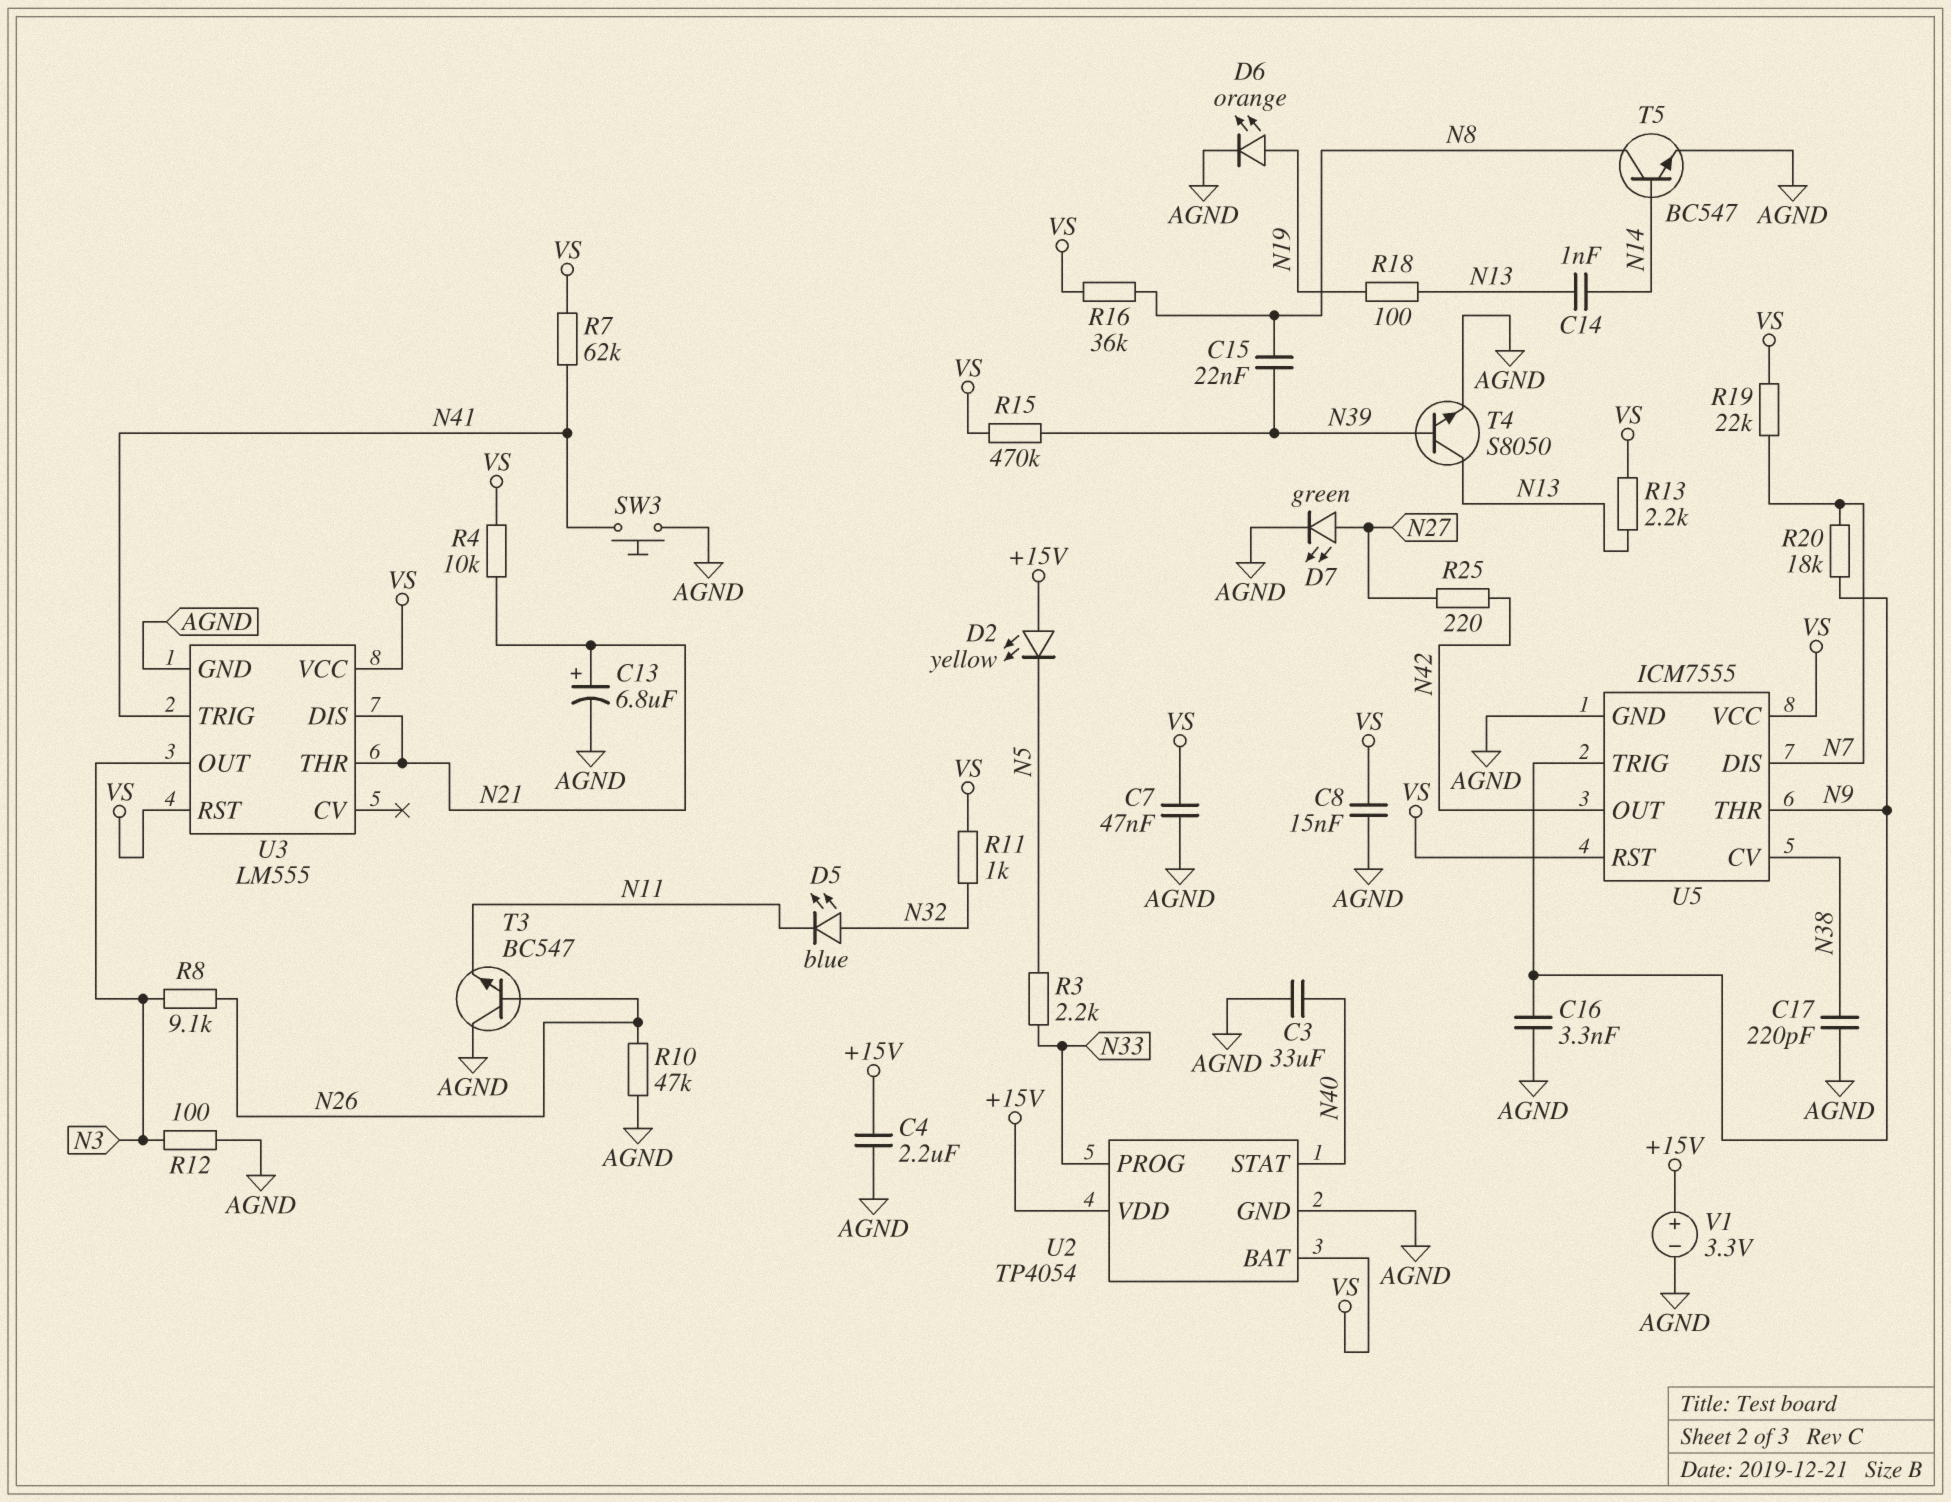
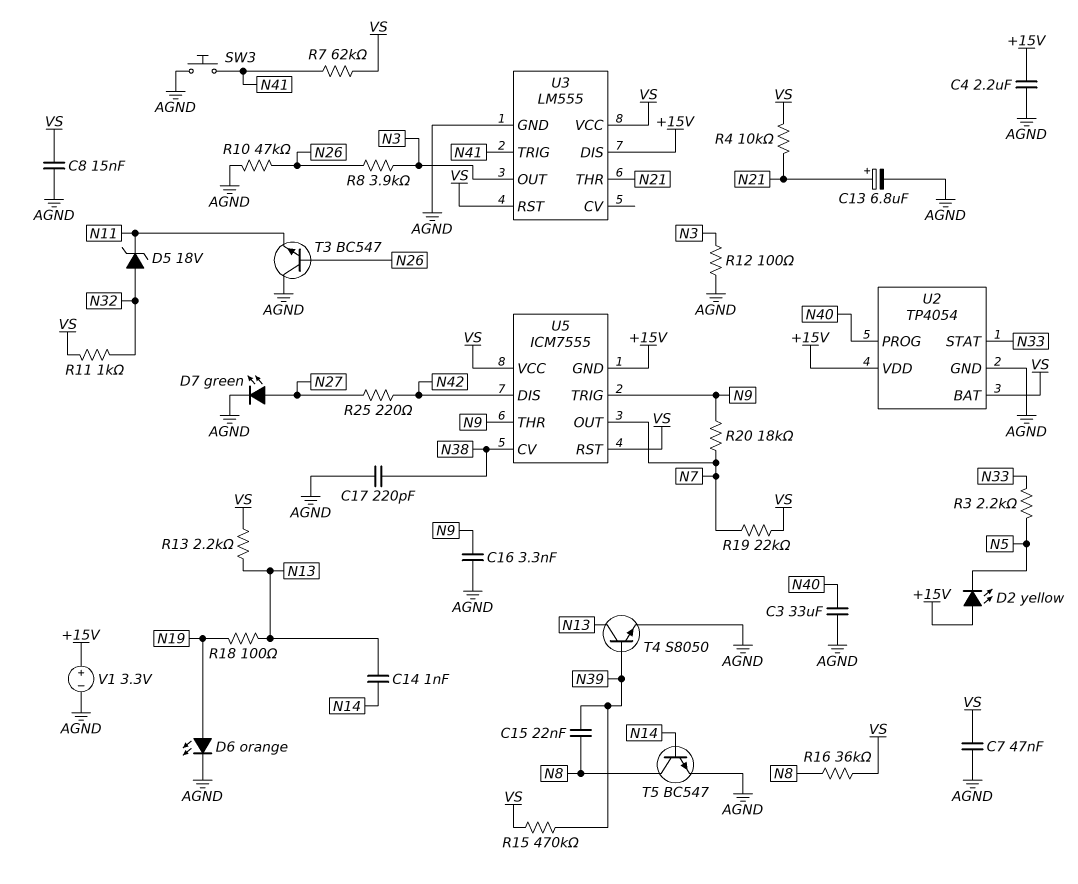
D5: LED blue (A N32, K N11) -> zener 18V (A N32, K N11)
R8: 9.1k (N3, N26) -> 3.9k (N3, N26)
U2 pin PROG: N33 -> N40
U2 pin STAT: N40 -> N33
U3 pin DIS: N21 -> +15V
U5 pin DIS: N7 -> N42
U5 pin GND: AGND -> +15V
U5 pin OUT: N42 -> N7

